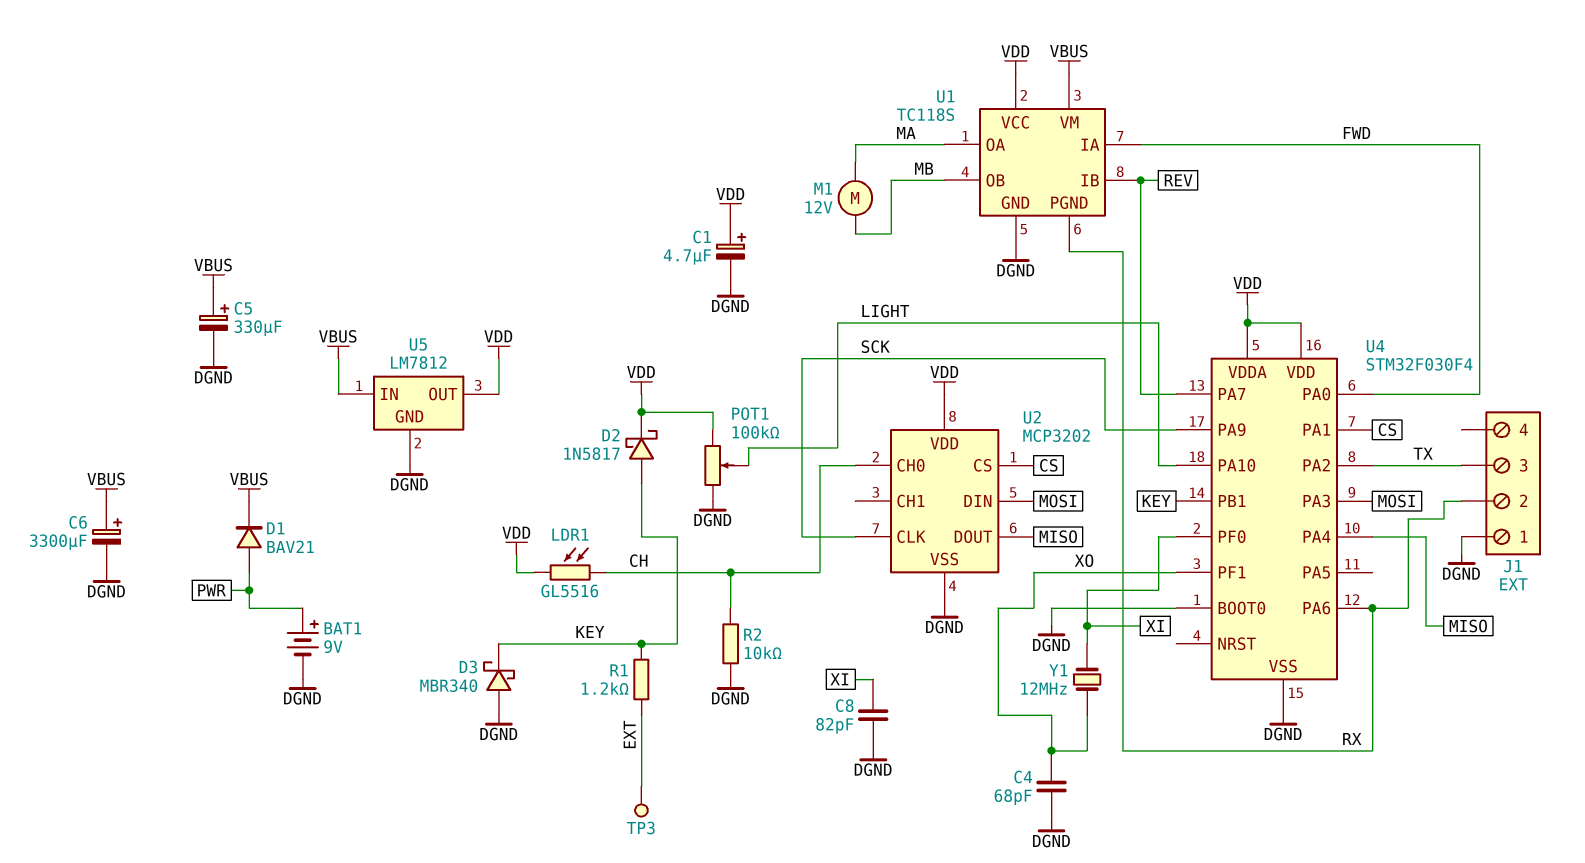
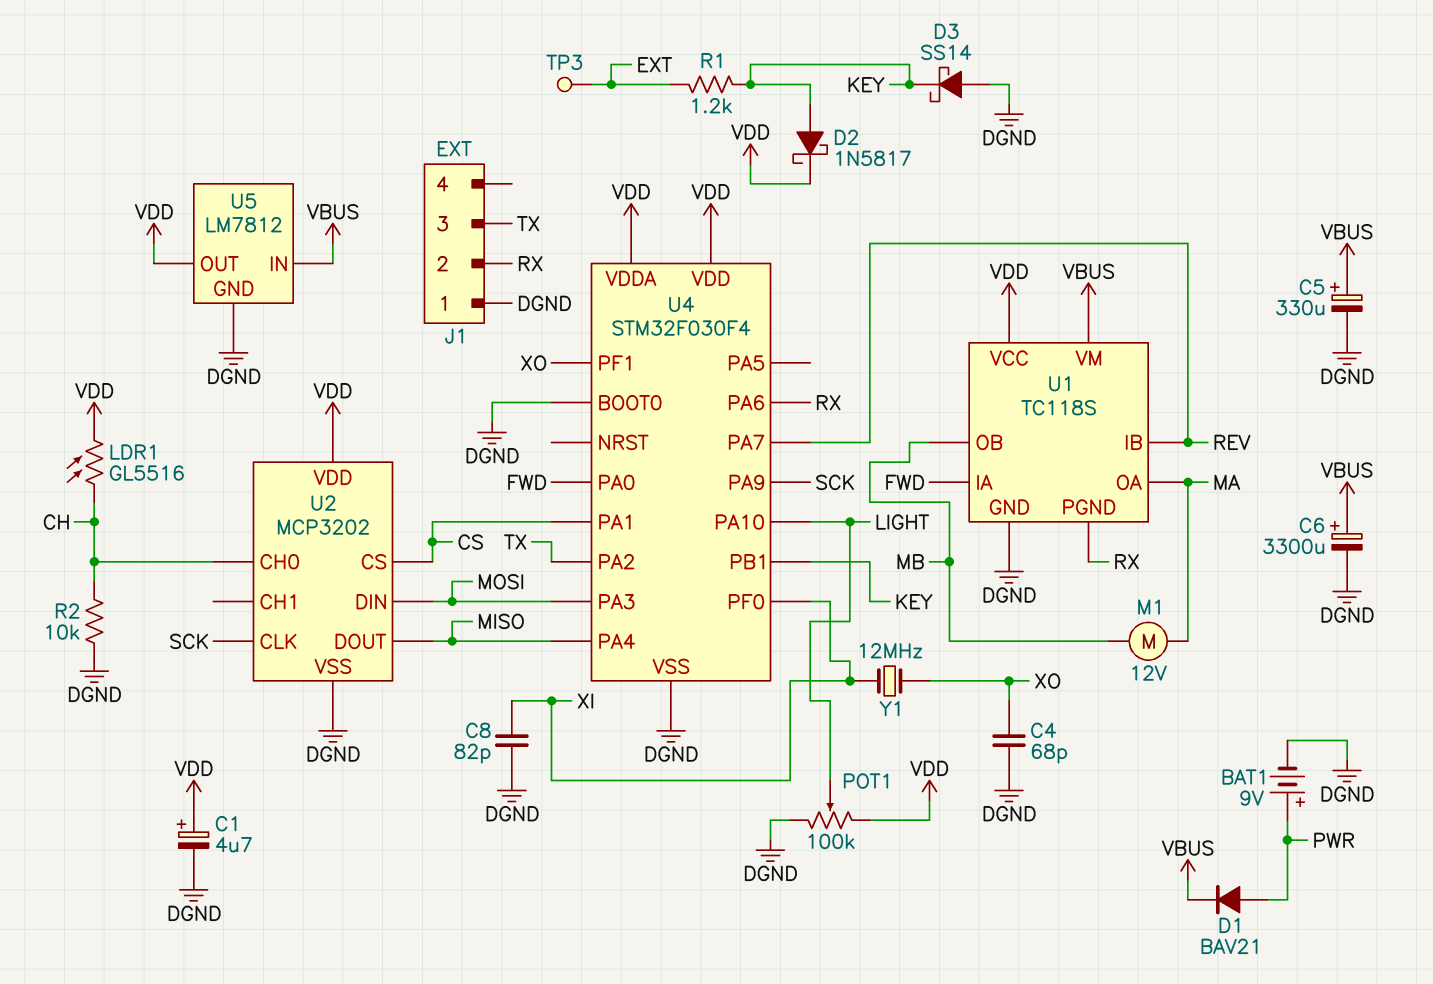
D3: schottky MBR340 (A DGND, K KEY) -> schottky SS14 (A DGND, K KEY)

